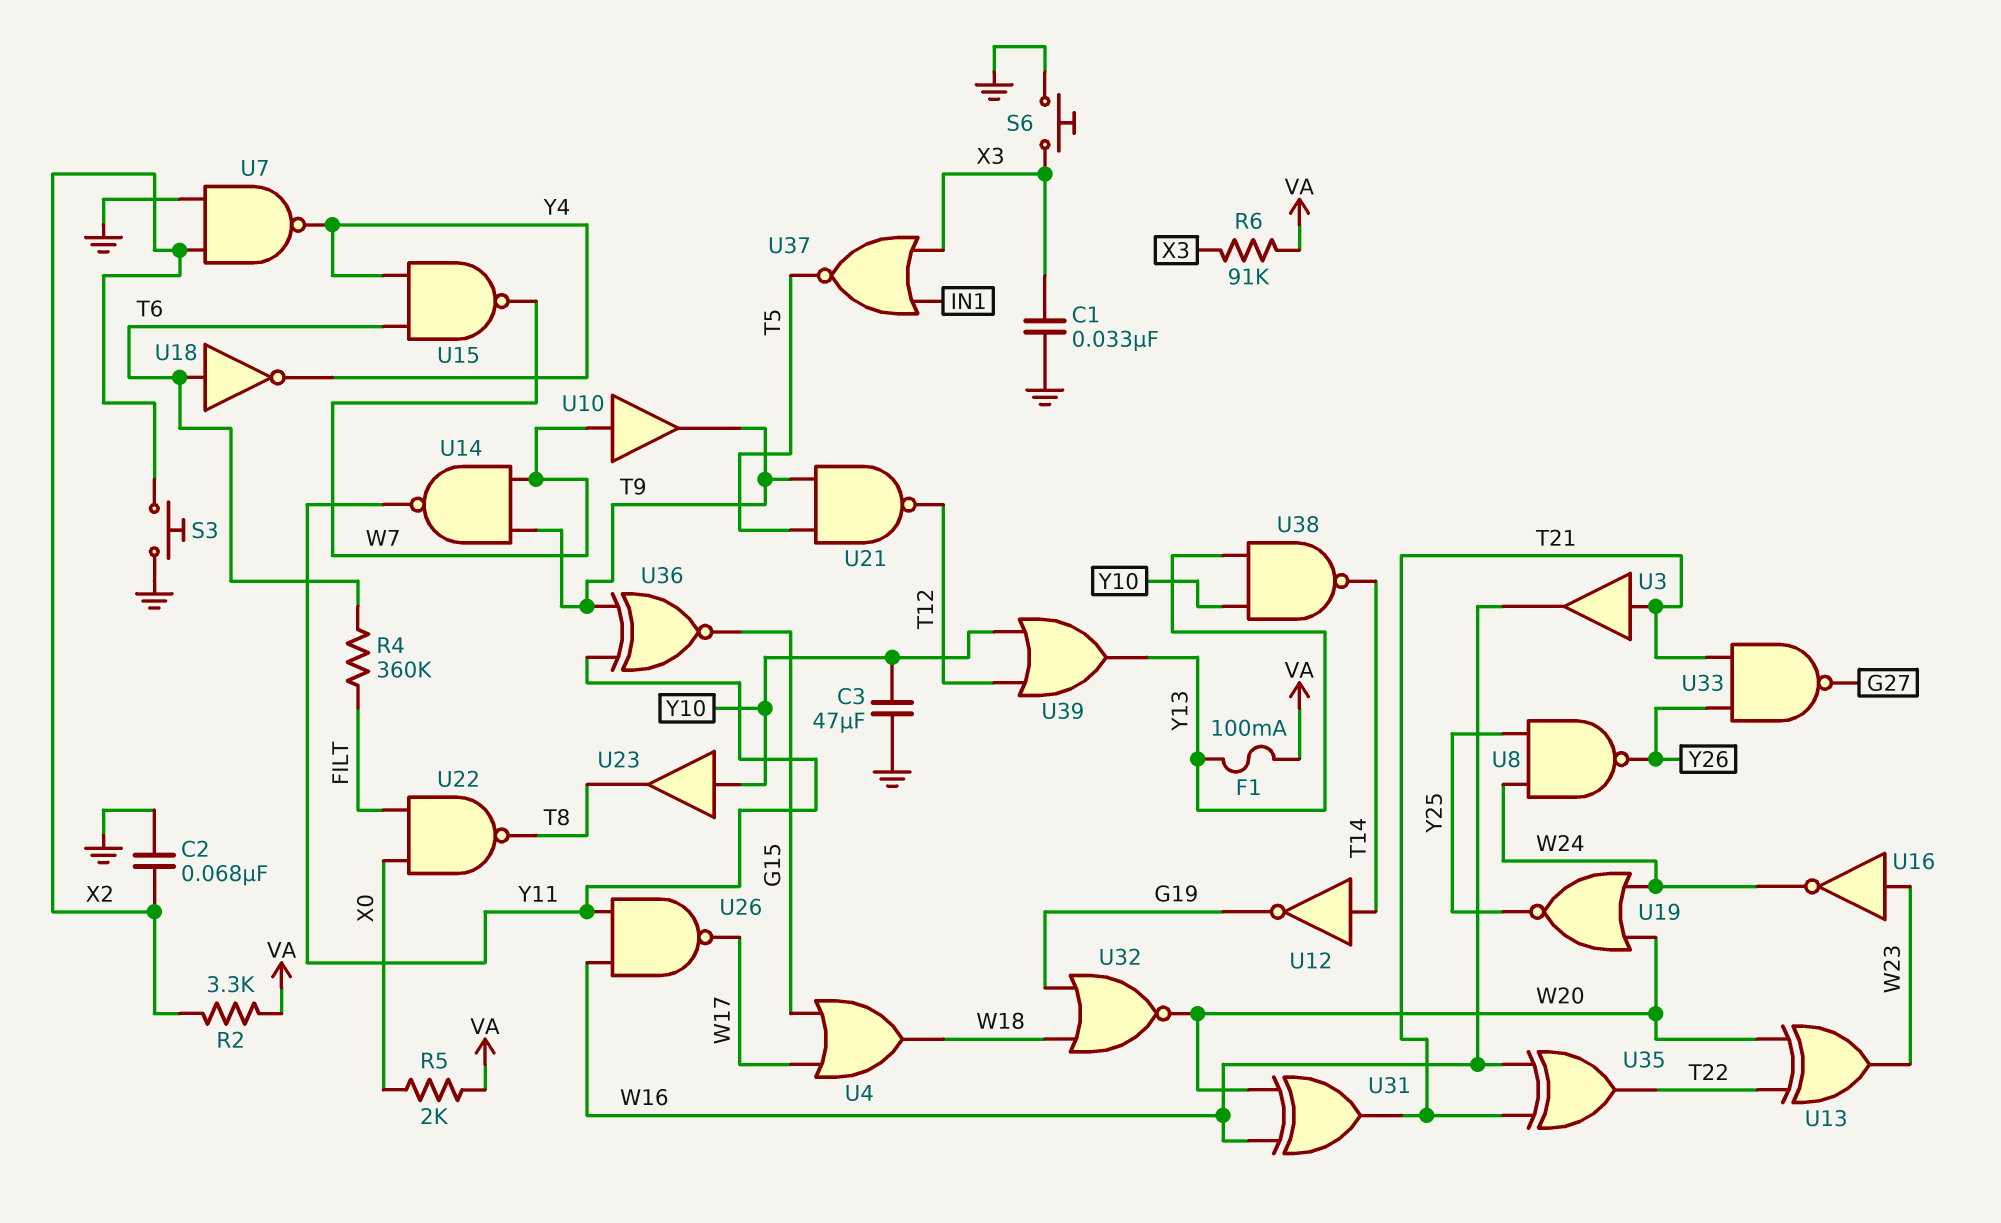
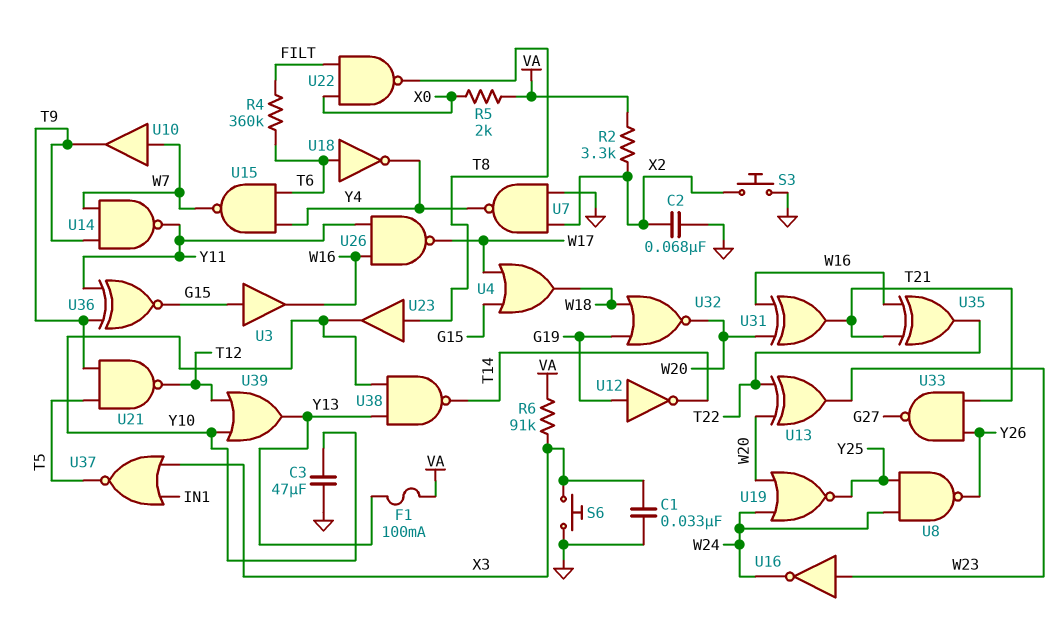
U3: buffer (in T21, out W16) -> buffer (in G15, out W16)
U12: NOT (in T14, out G19) -> NOT (in G19, out T14)
U23: buffer (in Y10, out T8) -> buffer (in T8, out Y10)

